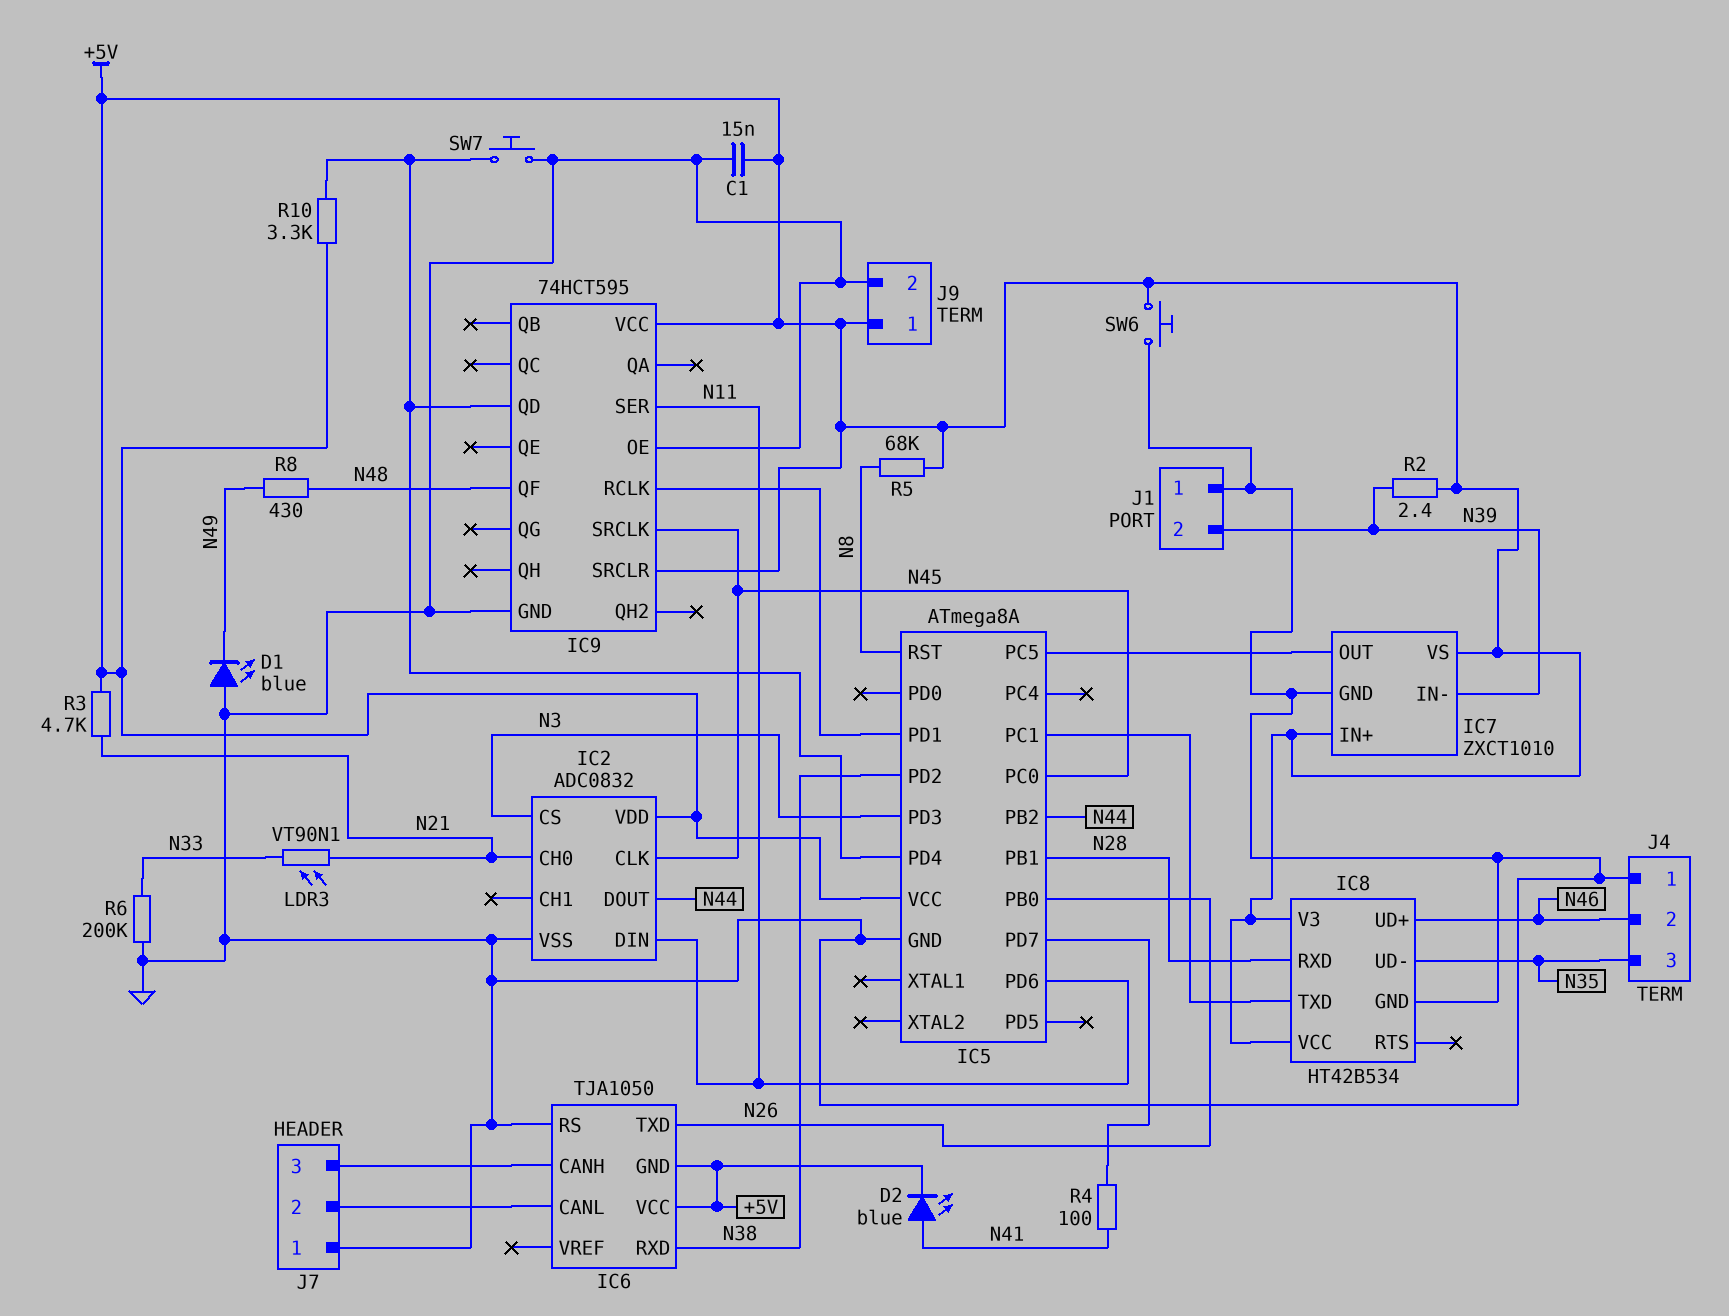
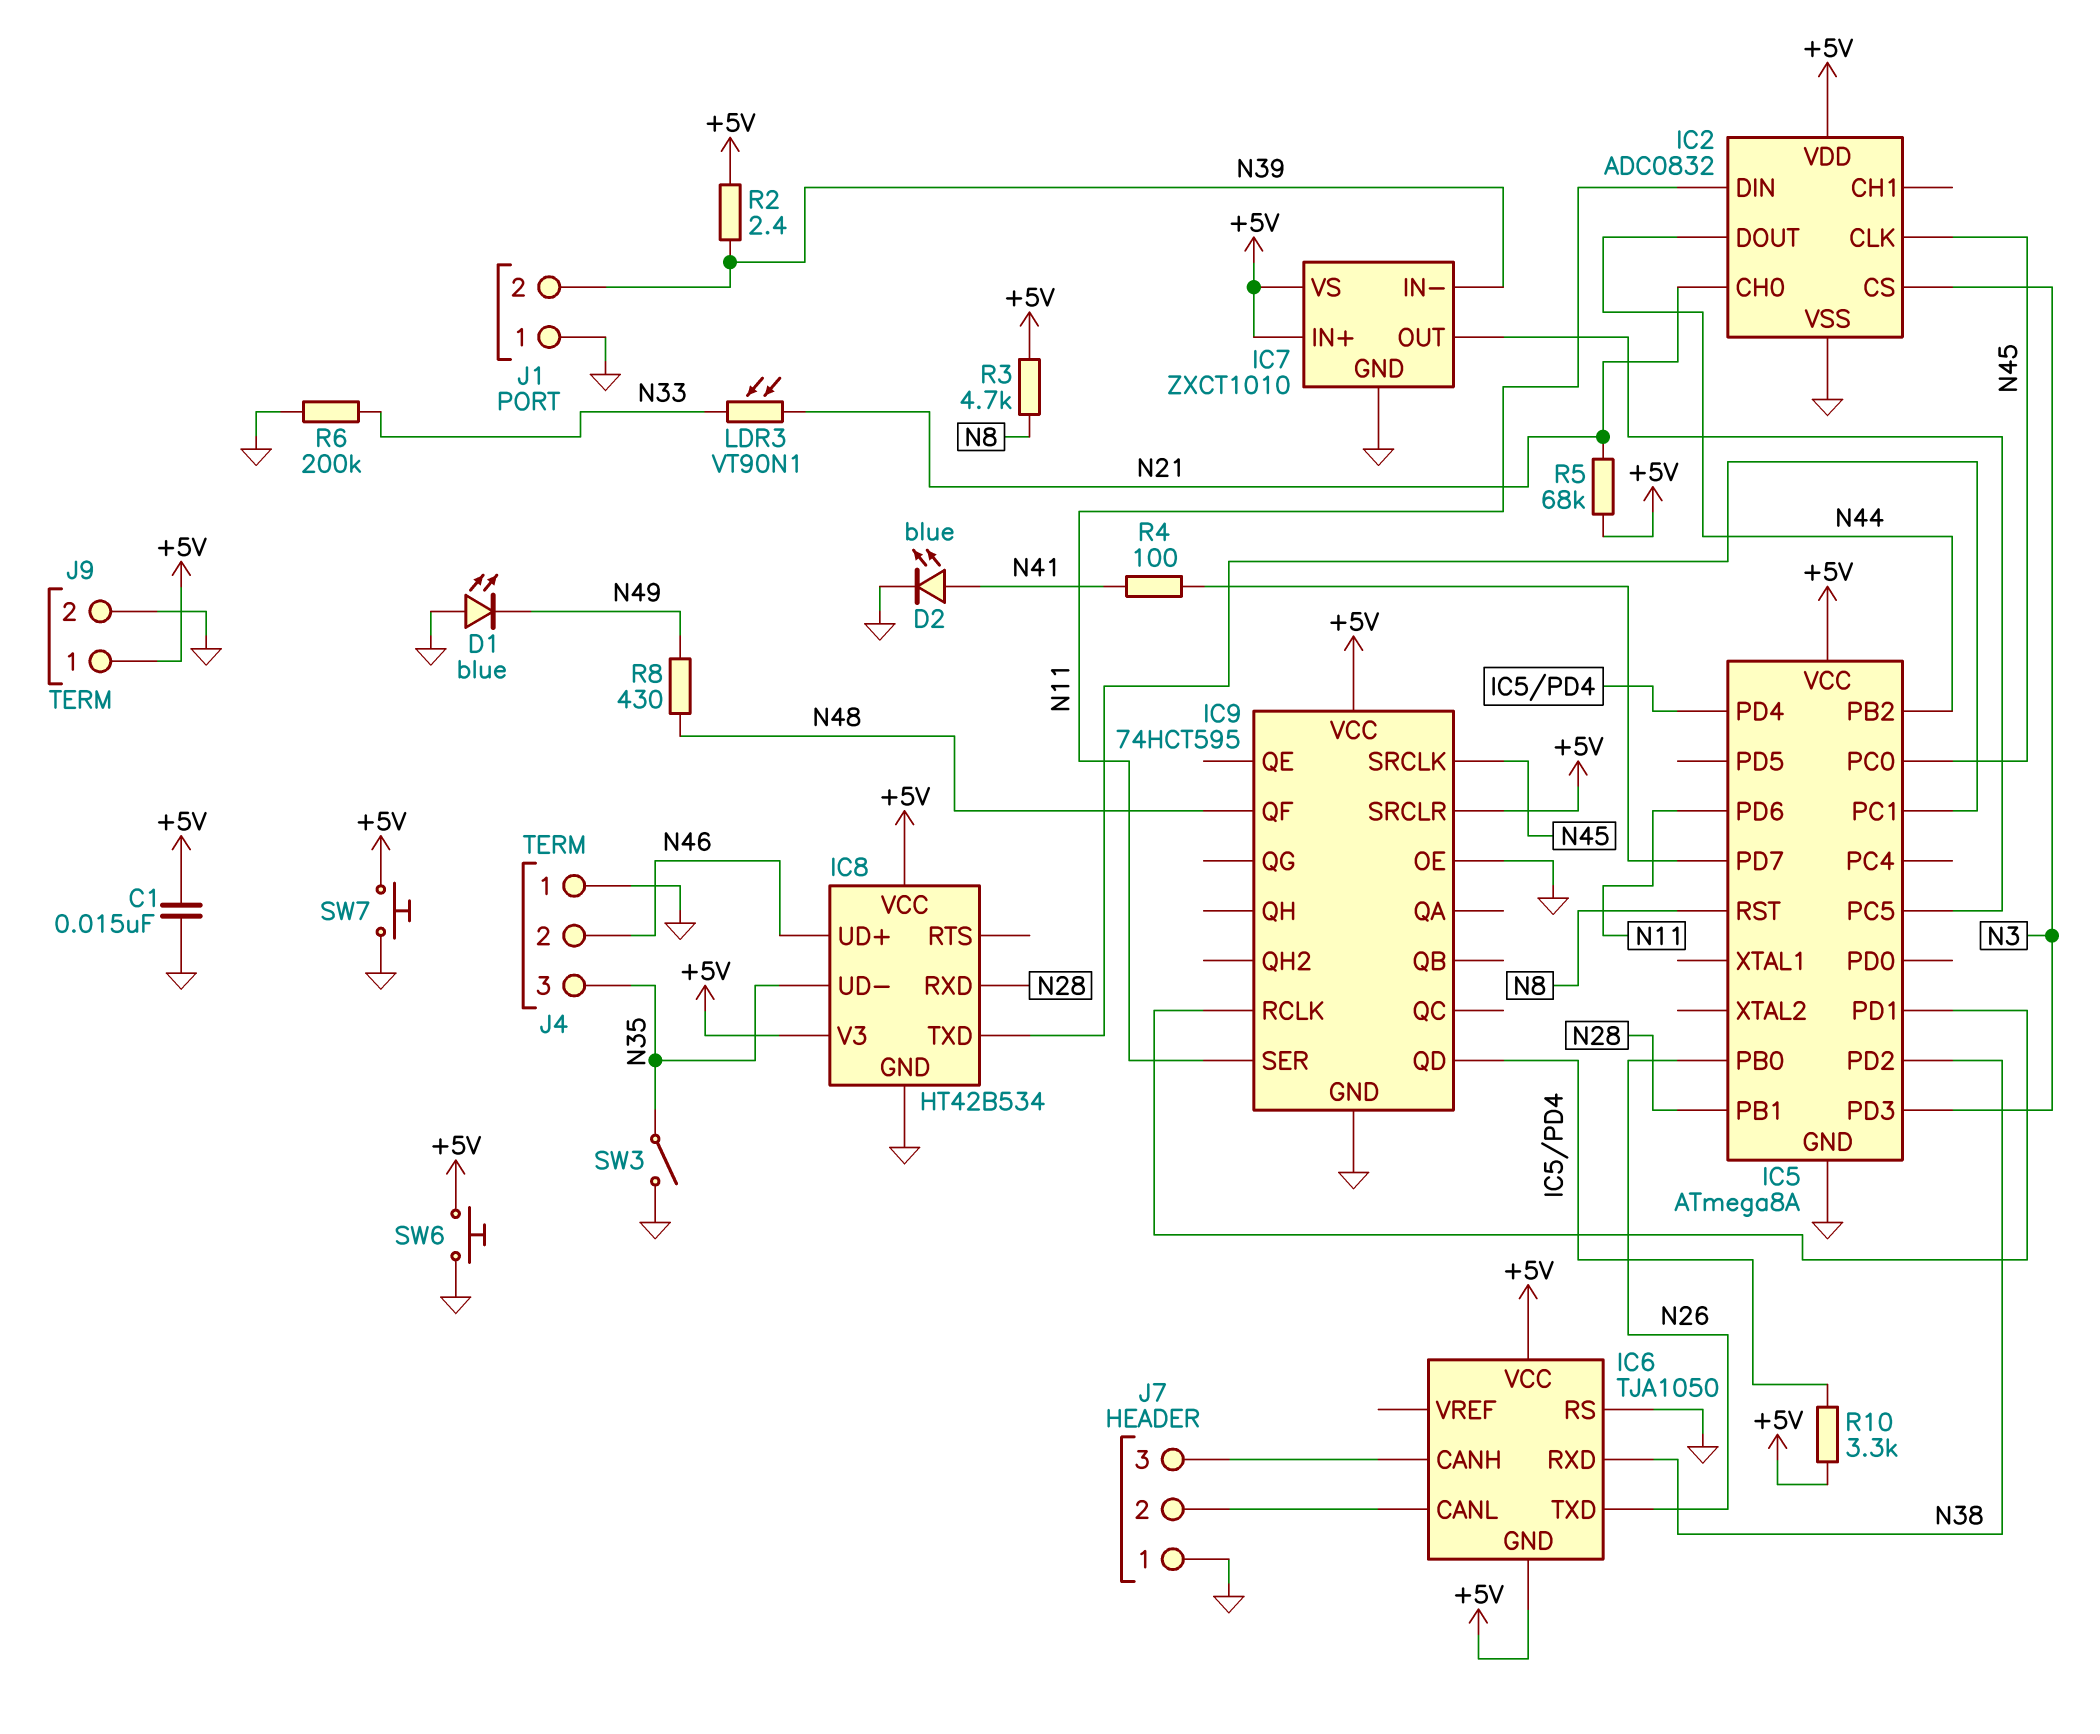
D2: LED blue (A N41, K +5V) -> LED blue (A N41, K GND)
R3: 4.7k (+5V, N21) -> 4.7k (+5V, N8)
R5: 68k (+5V, N8) -> 68k (+5V, N21)
SW3: none -> switch (GND, N35)
SW7: button (GND, IC5/PD4) -> button (+5V, GND)

